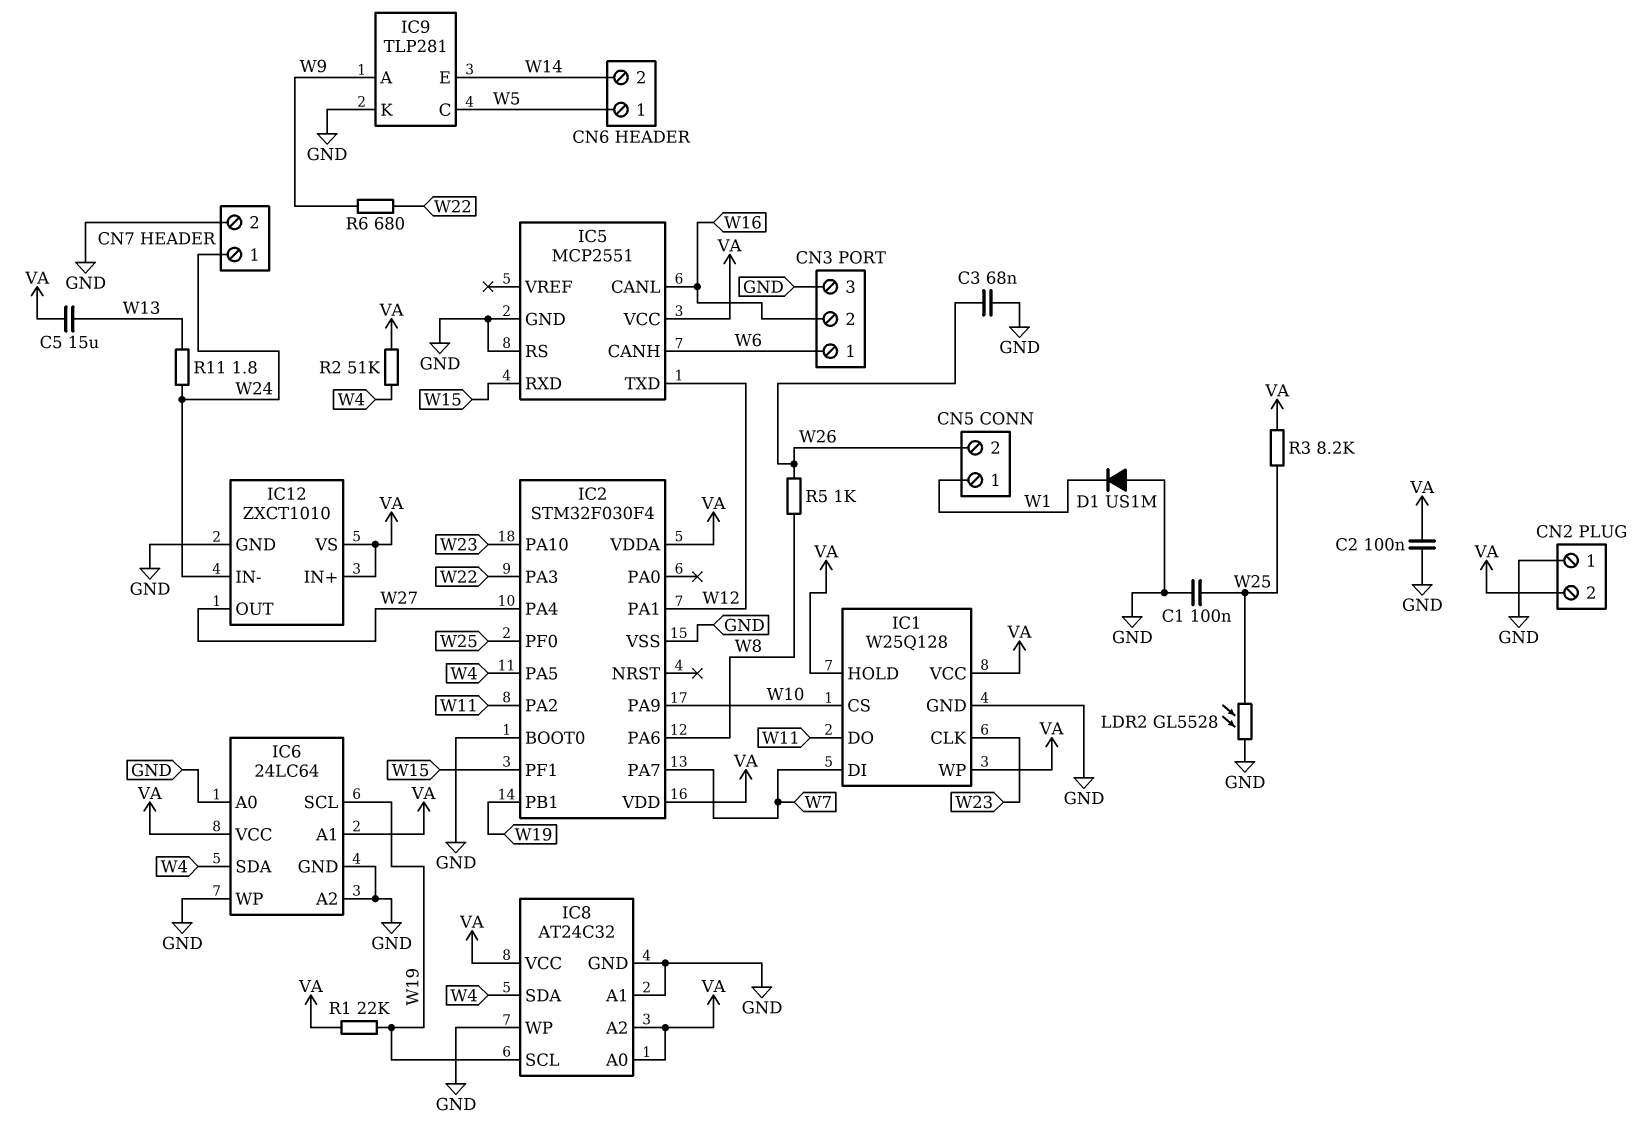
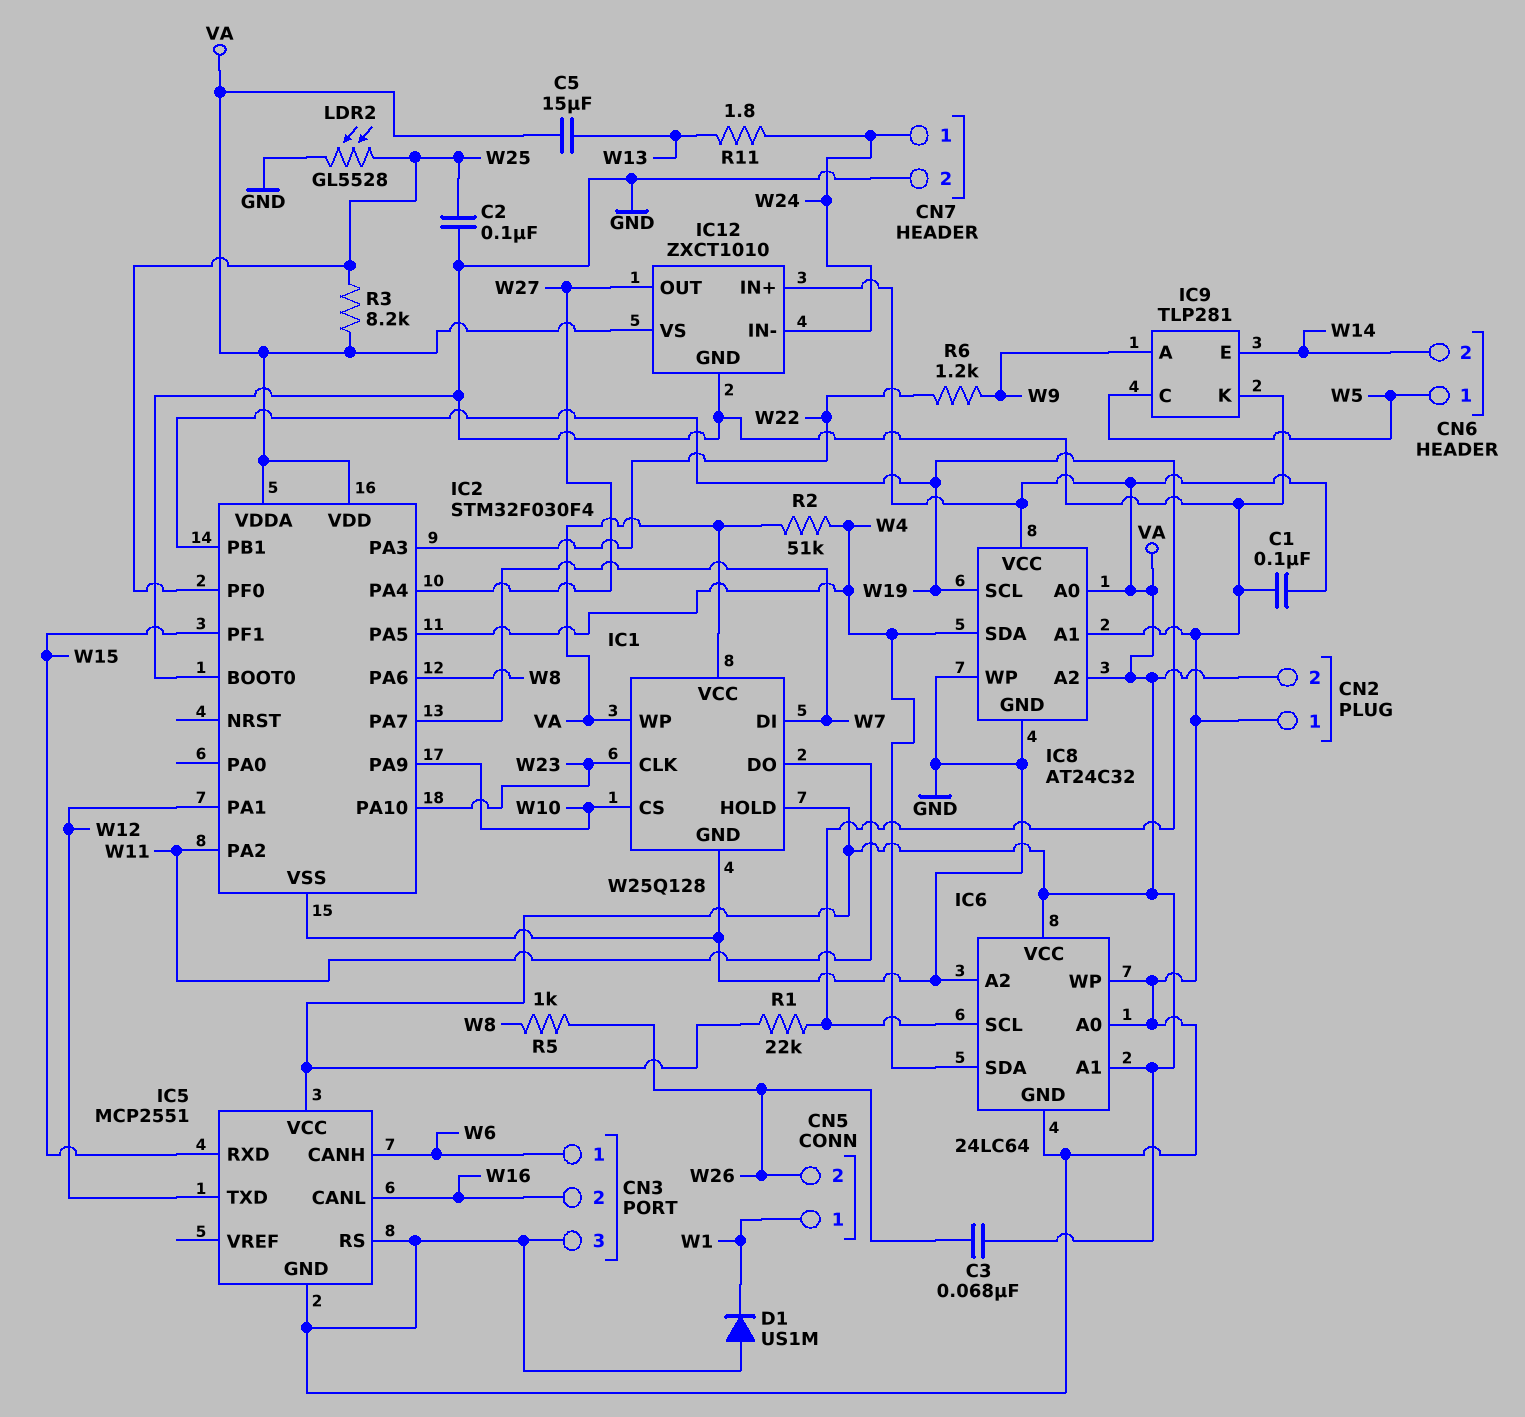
C1: 100nF (GND, W25) -> 100nF (GND, VA)
C2: 100nF (GND, VA) -> 100nF (GND, W25)
C3: 68nF (GND, W26) -> 68nF (VA, W26)
R6: 680 (W9, W22) -> 1.2k (W9, W22)

